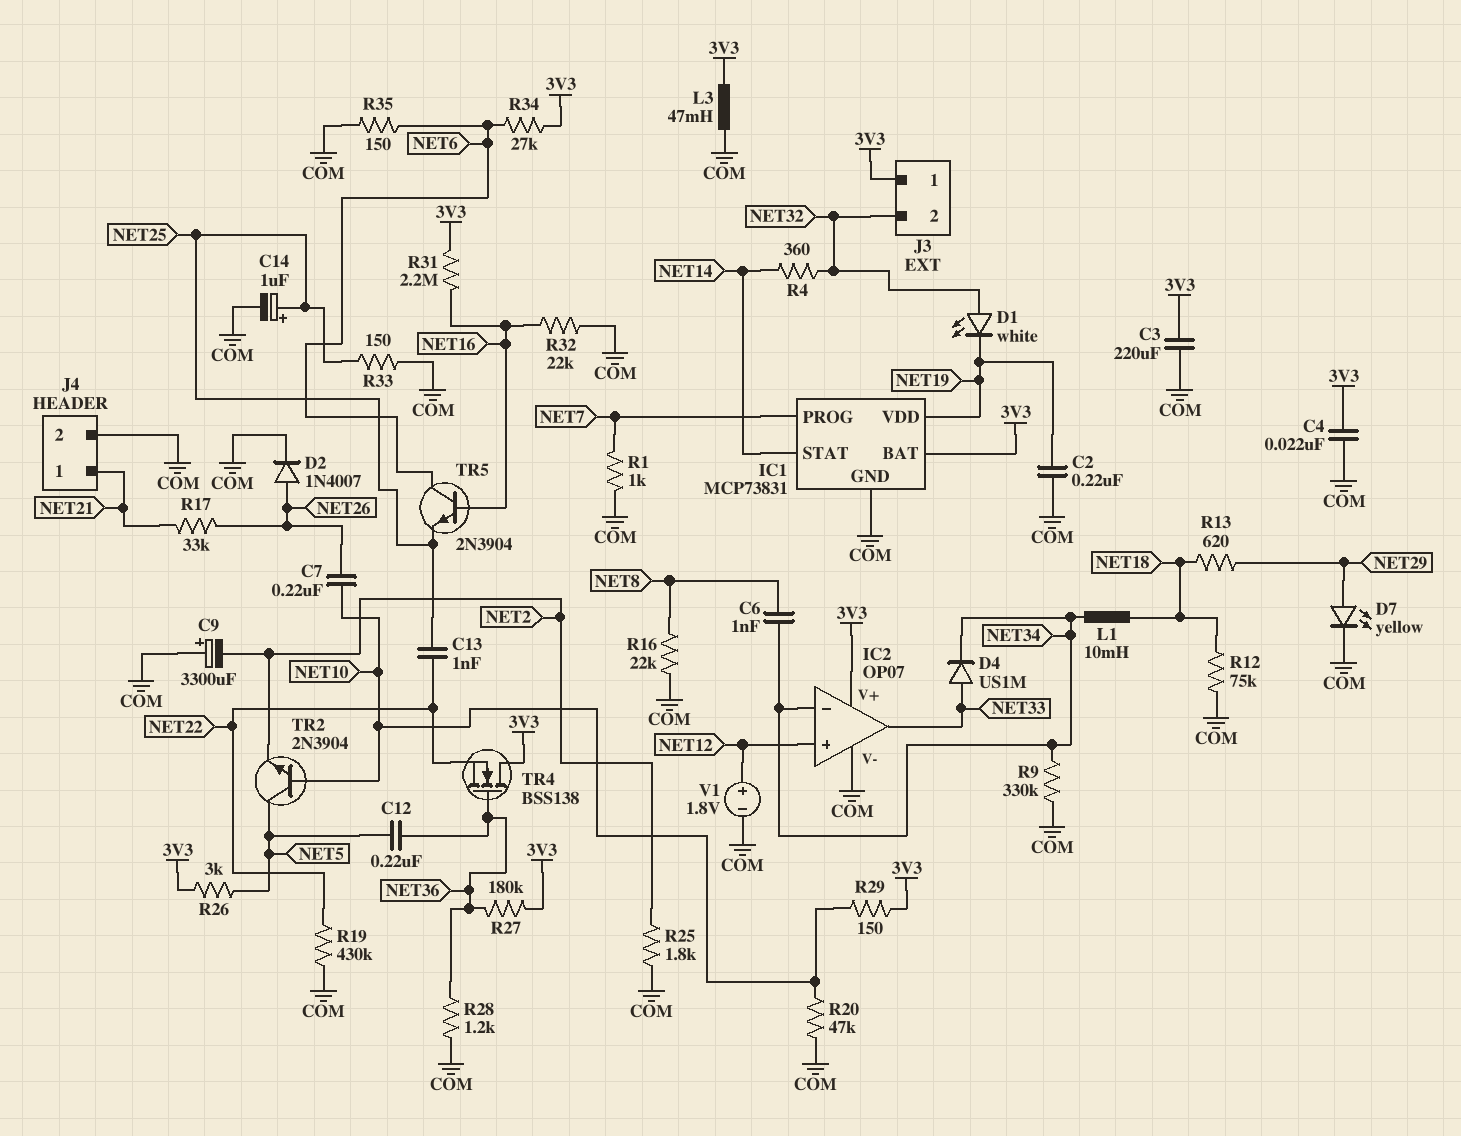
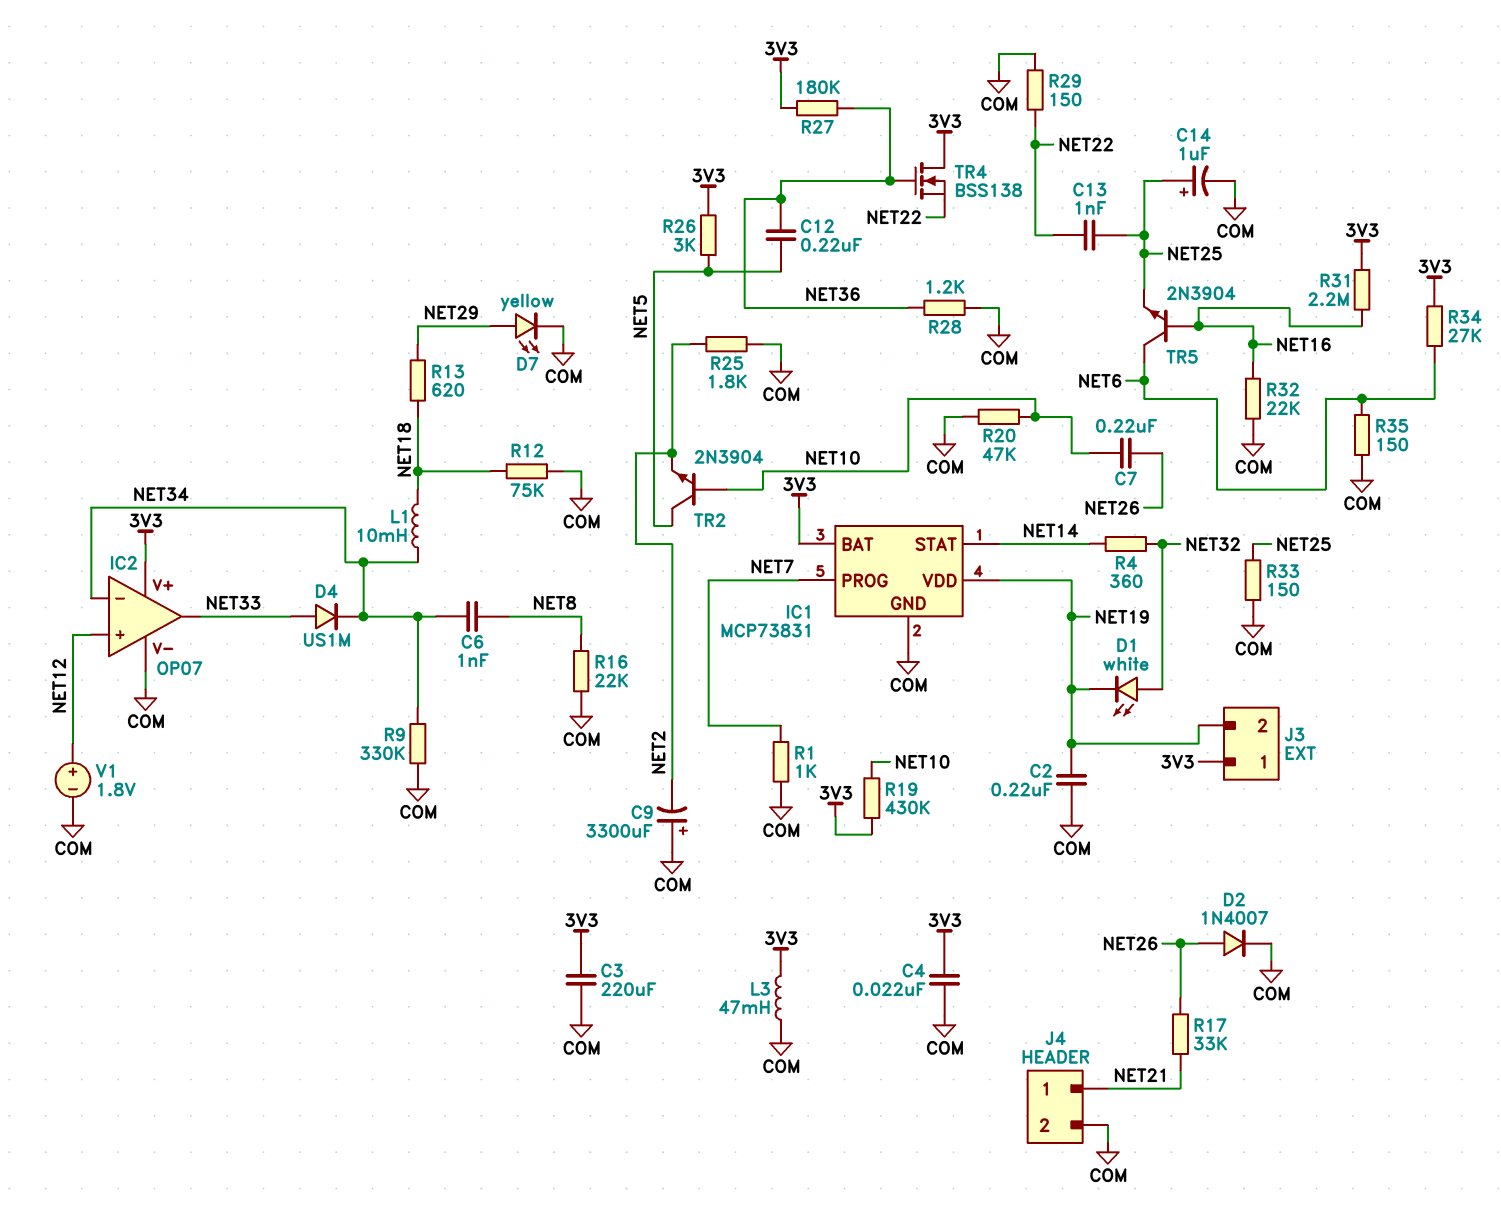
J3 pin 2: NET32 -> NET19
R19: 430k (COM, NET22) -> 430k (3V3, NET10)
R29: 150 (3V3, NET10) -> 150 (COM, NET22)

